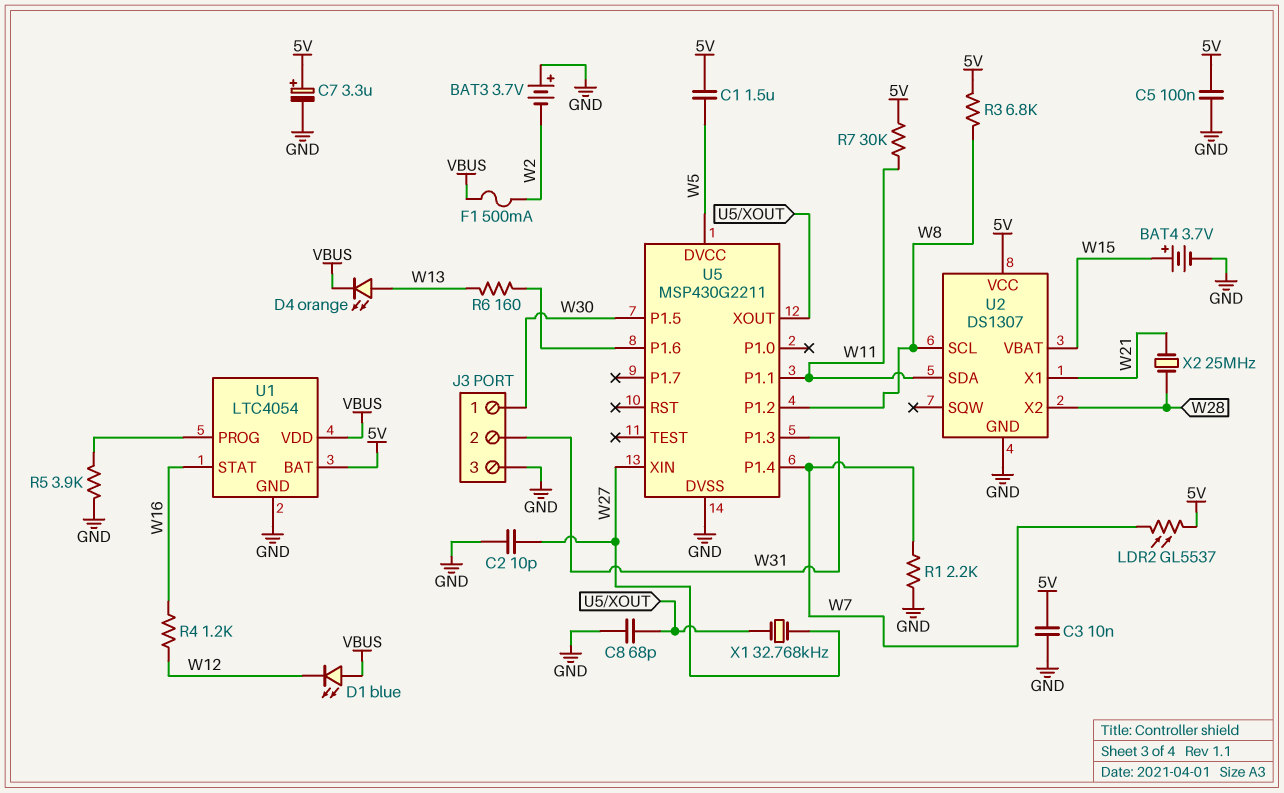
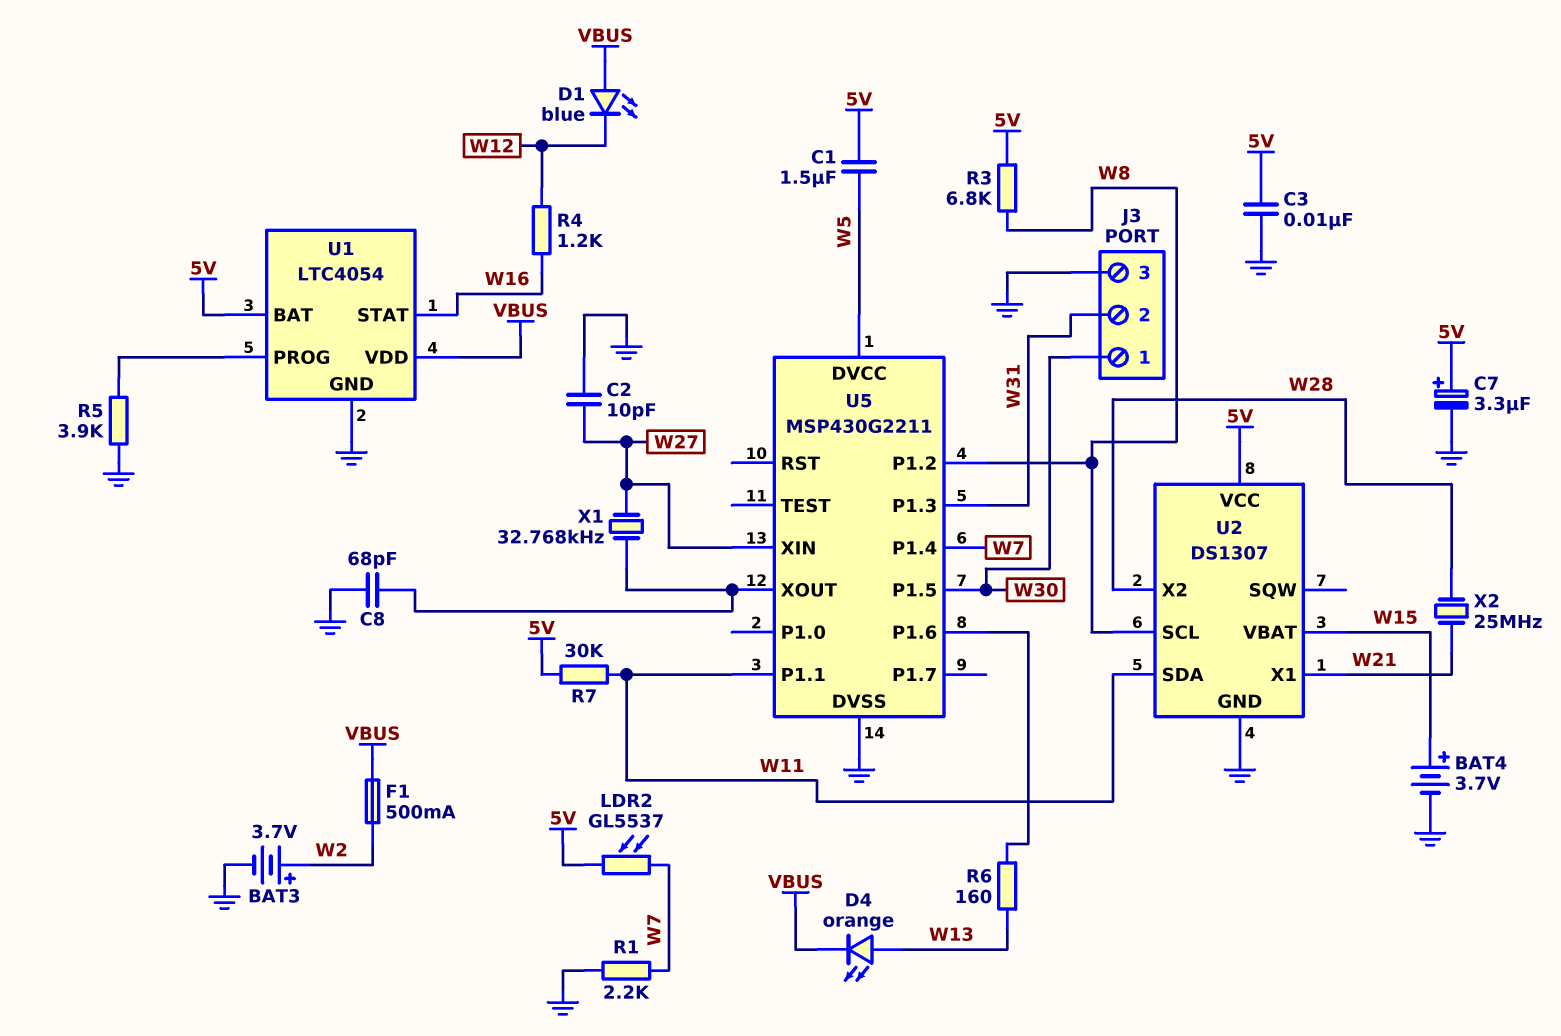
BAT3: 3.7V (plus GND, minus W2) -> 3.7V (plus W2, minus GND)
C5: 100nF (5V, GND) -> none

